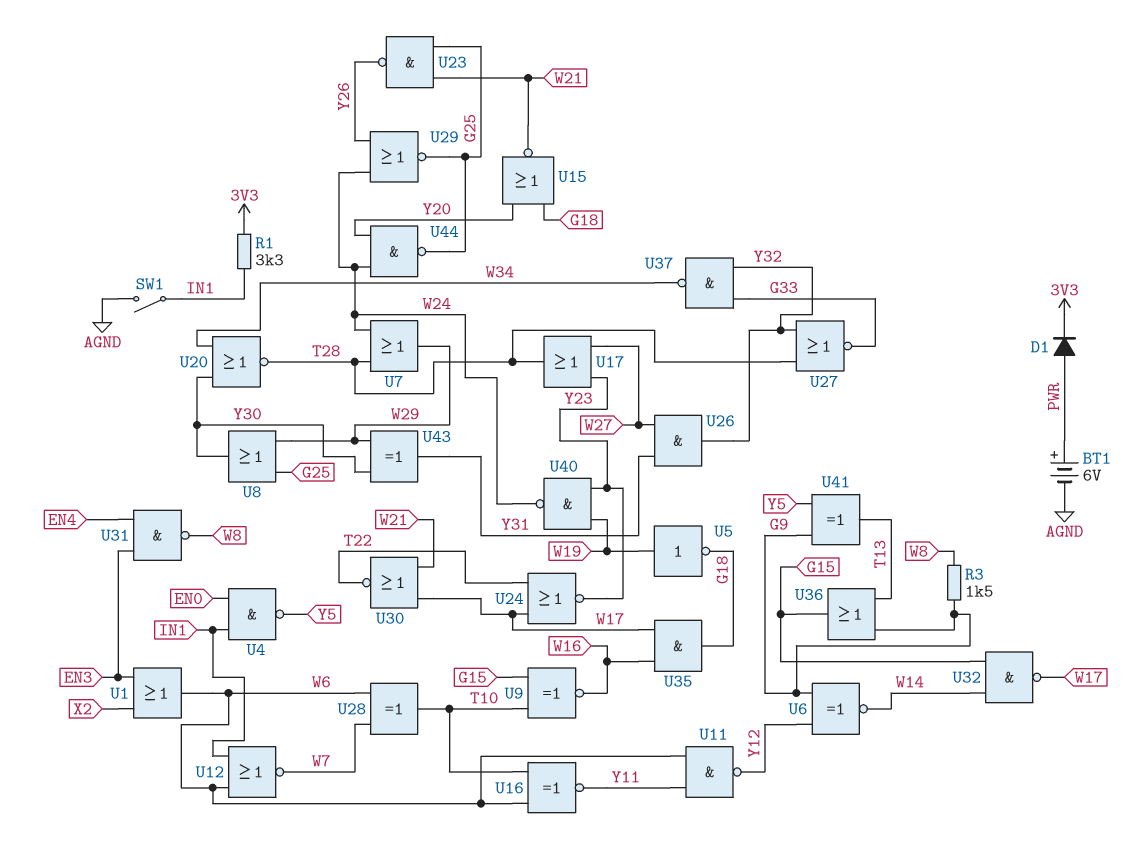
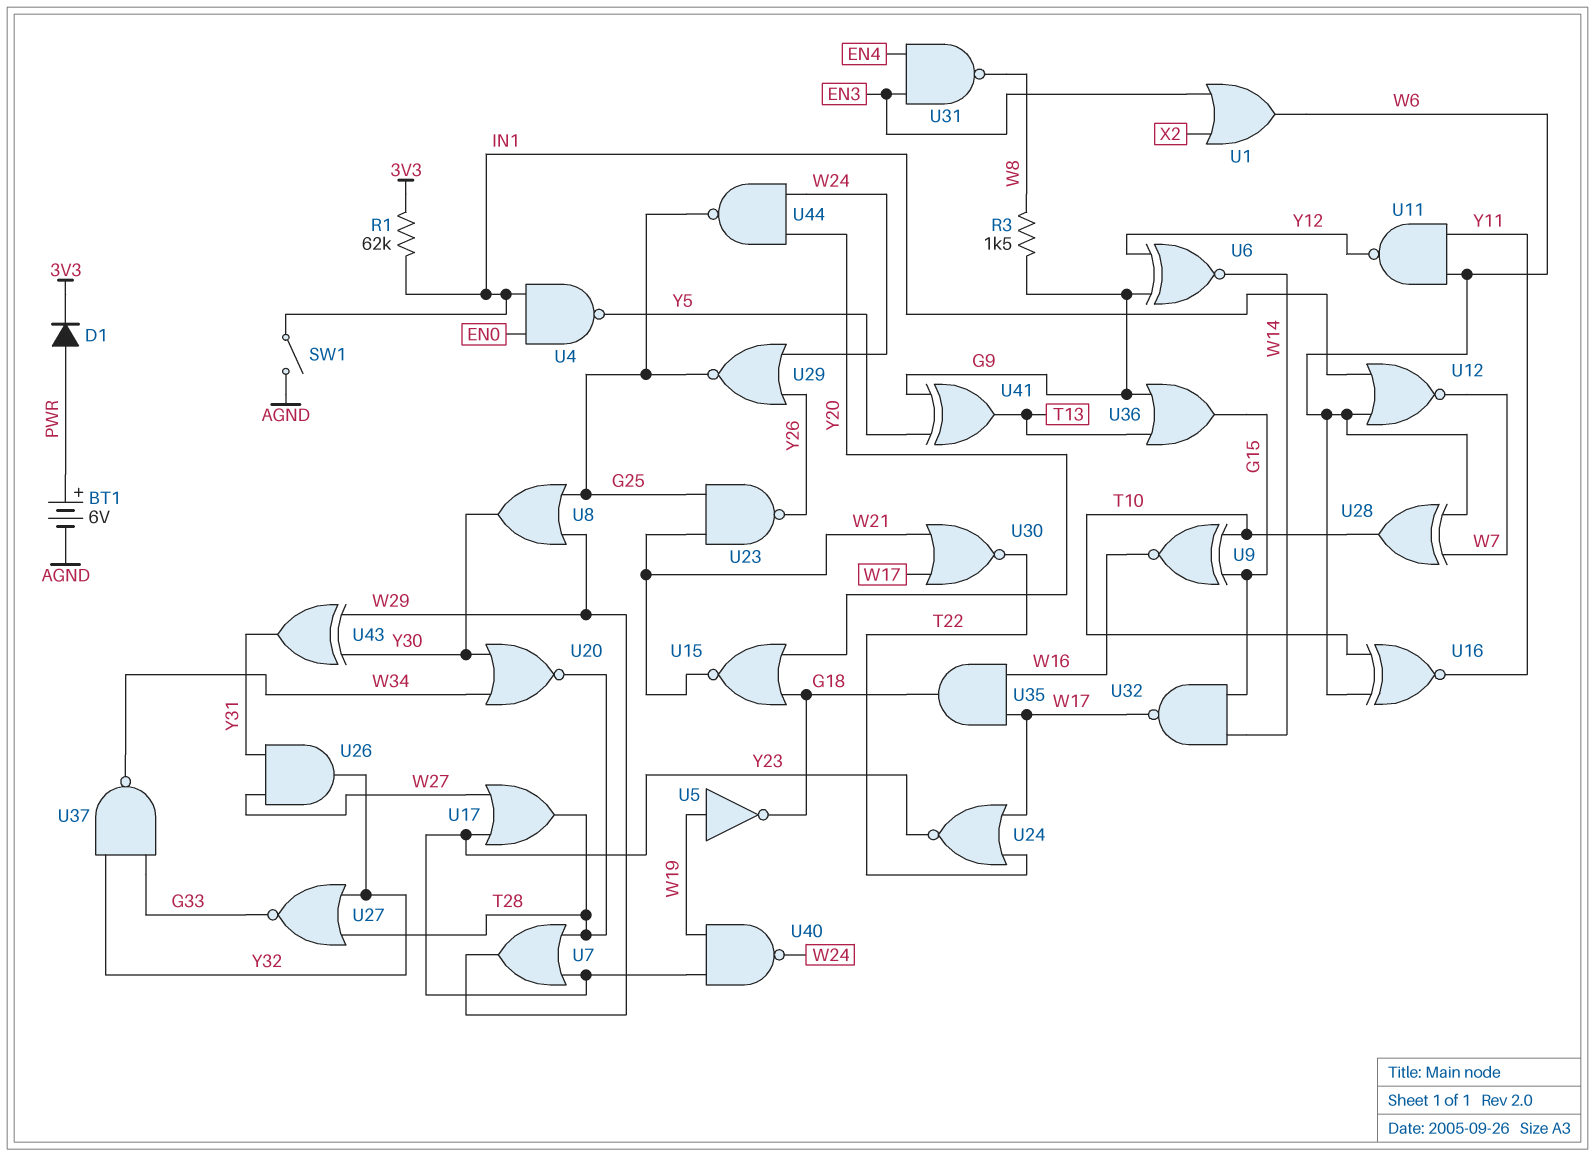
R1: 3.3k (3V3, IN1) -> 62k (3V3, IN1)
U7: OR (in T28, in W24, out W29) -> OR (in T28, in Y23, out W29)

